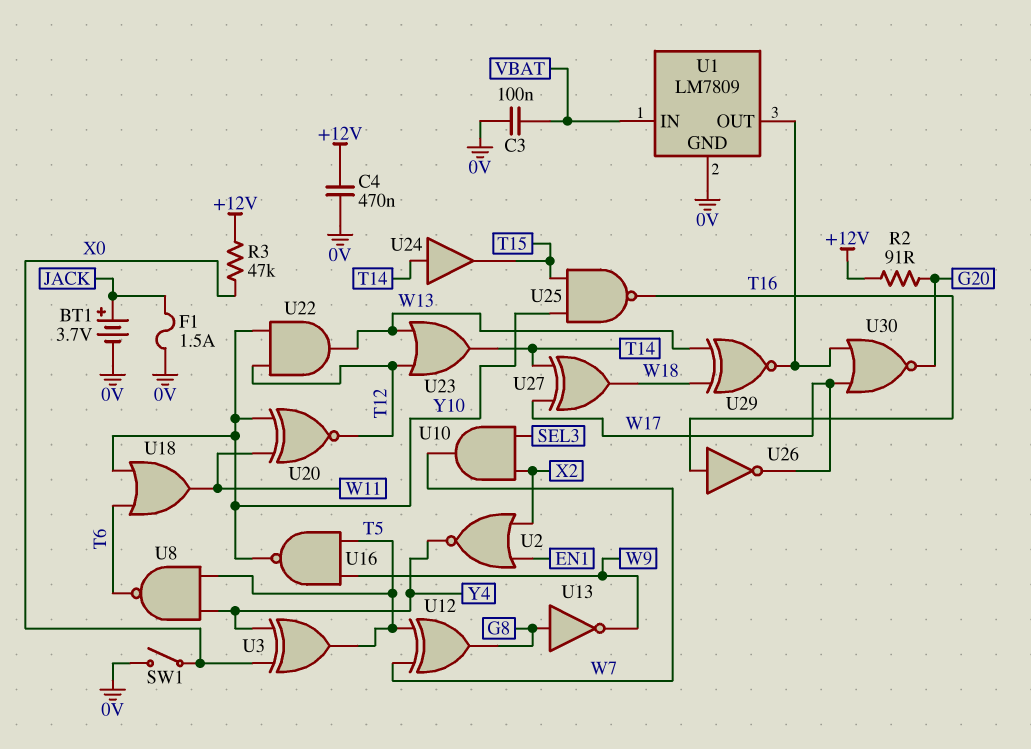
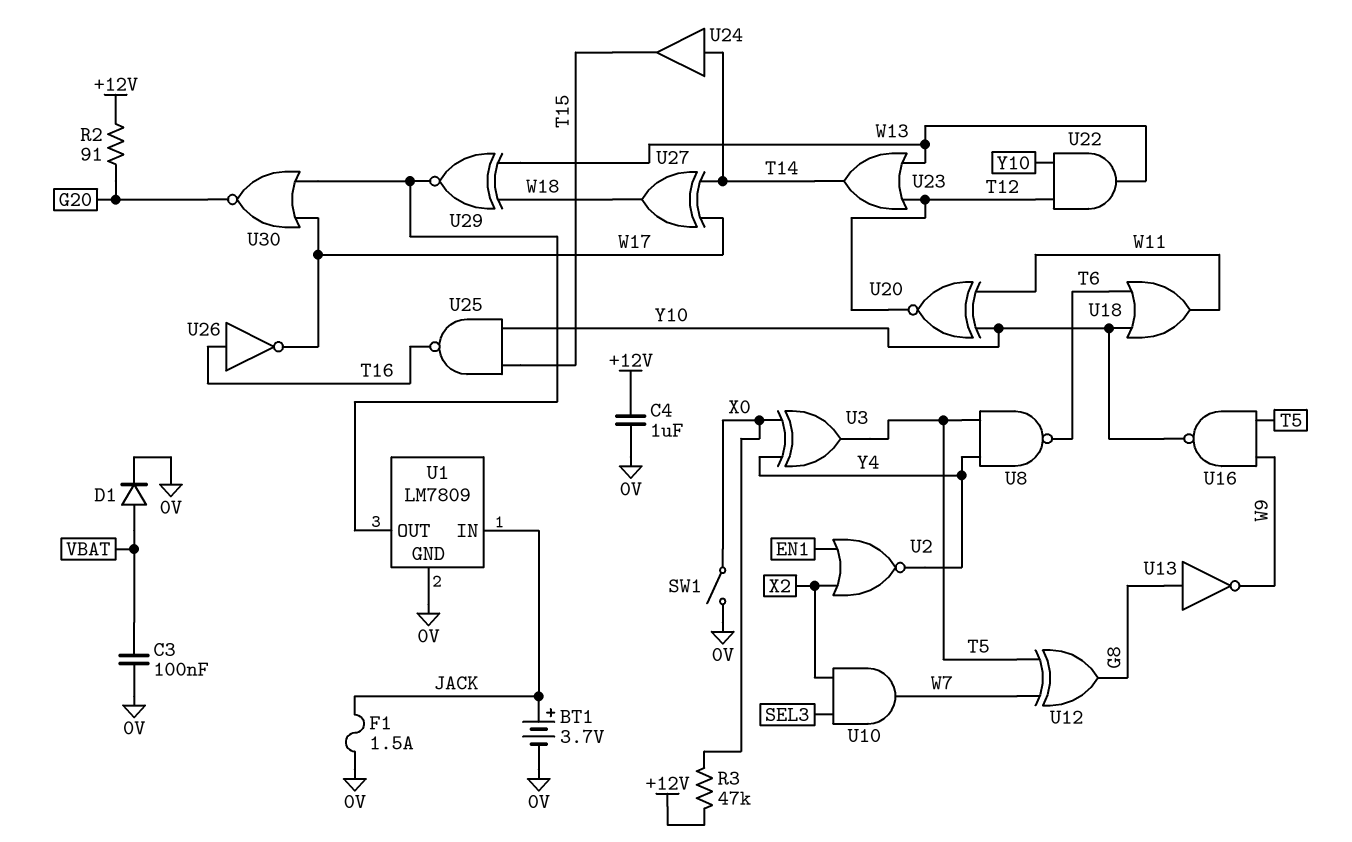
C4: 470nF (+12V, 0V) -> 1uF (+12V, 0V)
D1: none -> diode (A VBAT, K 0V)
U1 pin IN: VBAT -> JACK

